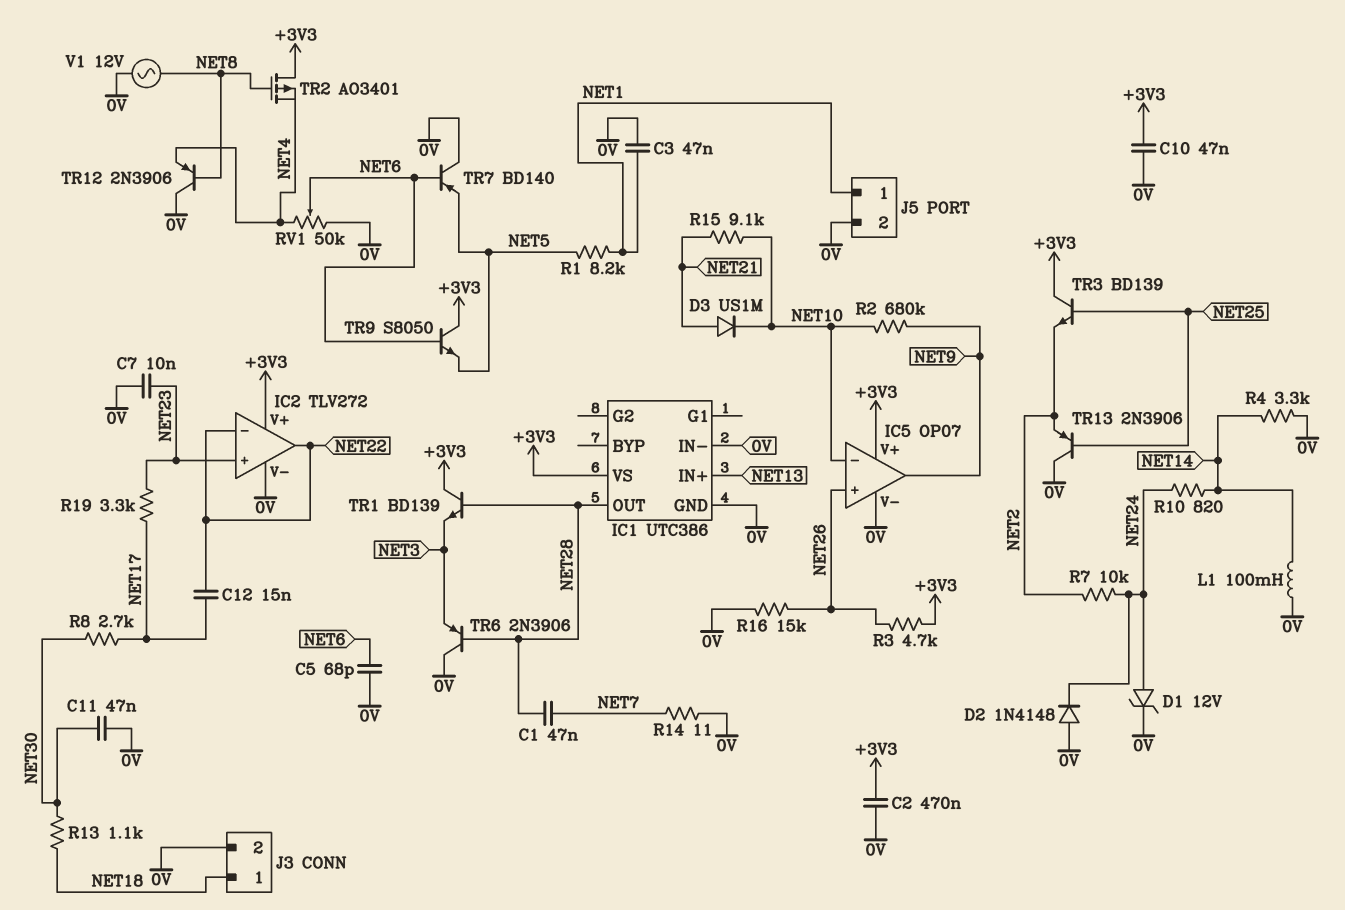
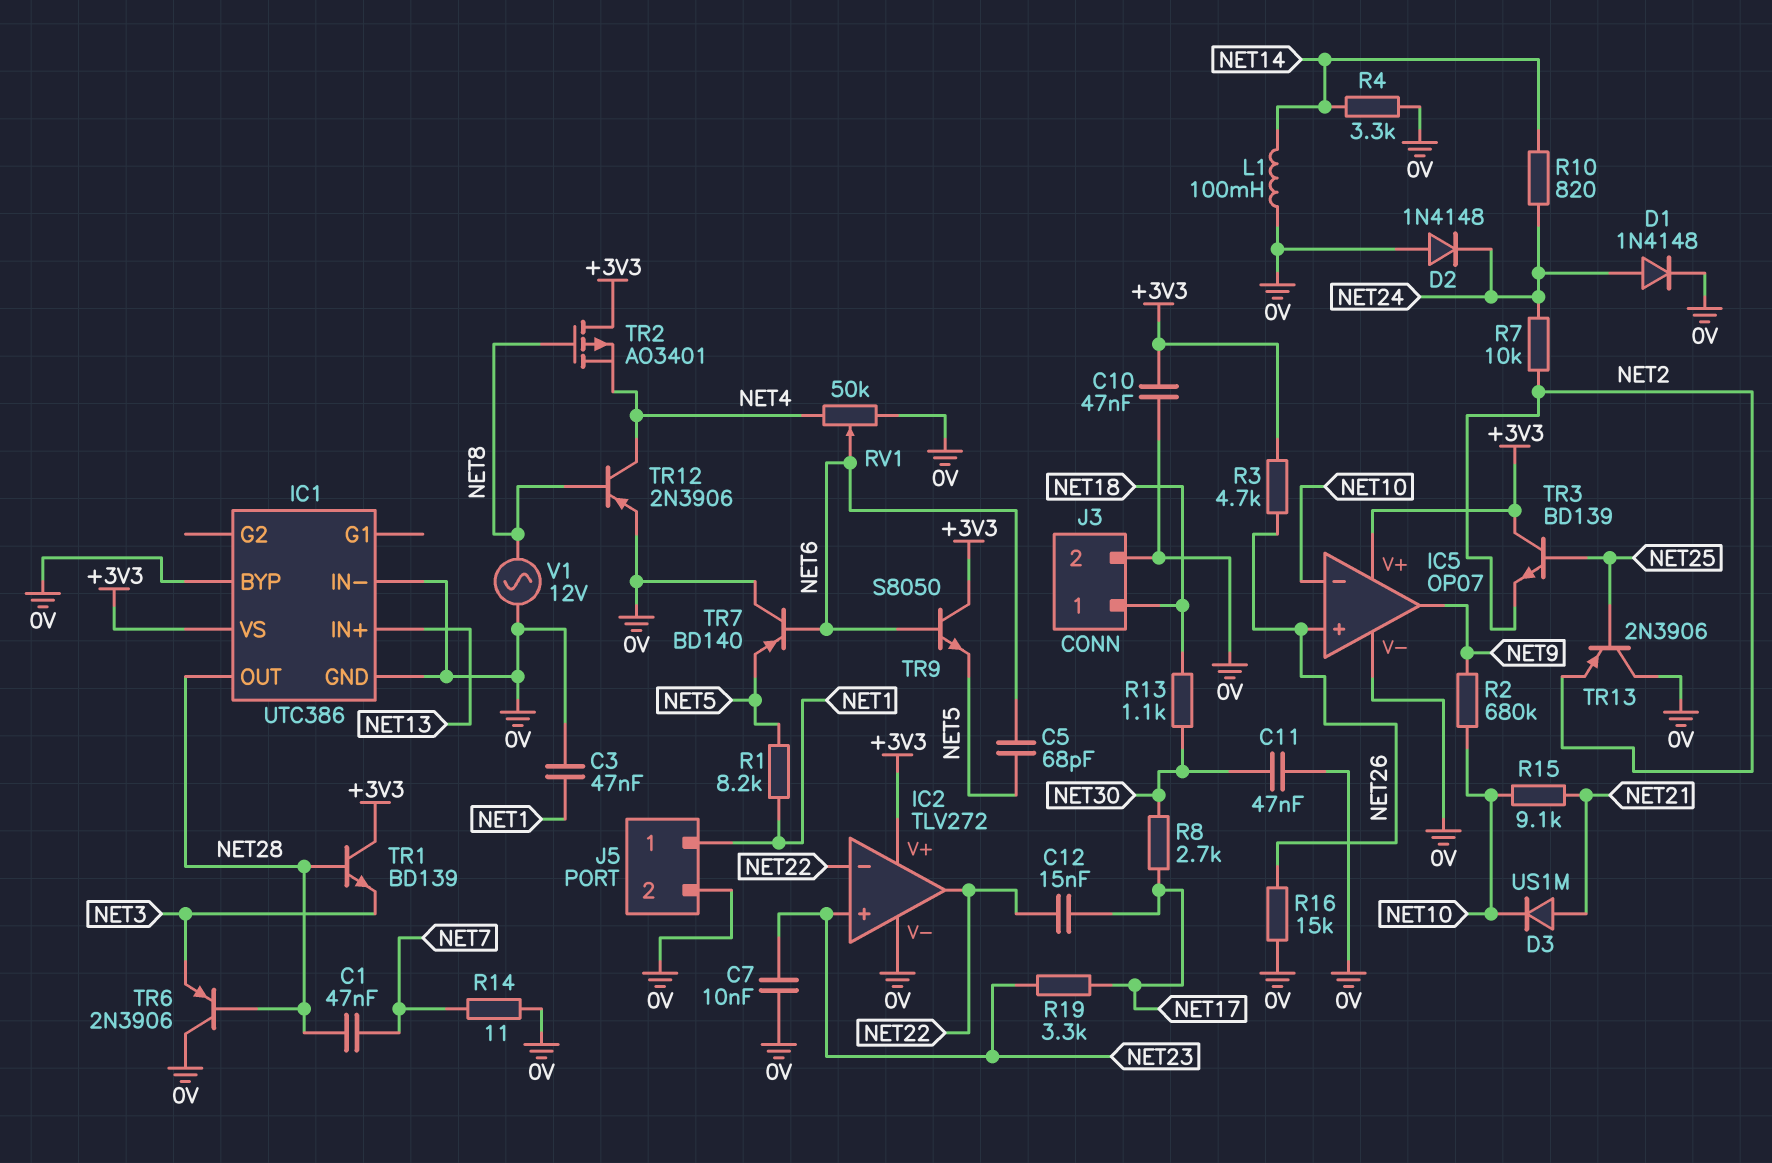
C2: 470nF (+3V3, 0V) -> none
C5: 68pF (0V, NET6) -> 68pF (NET5, NET6)
D1: zener 12V (A NET24, K 0V) -> diode 1N4148 (A NET24, K 0V)
IC1 pin BYP: none -> 0V
TR12: PNP 2N3906 (B NET8, C 0V, E NET4) -> PNP 2N3906 (B NET8, C NET4, E 0V)

